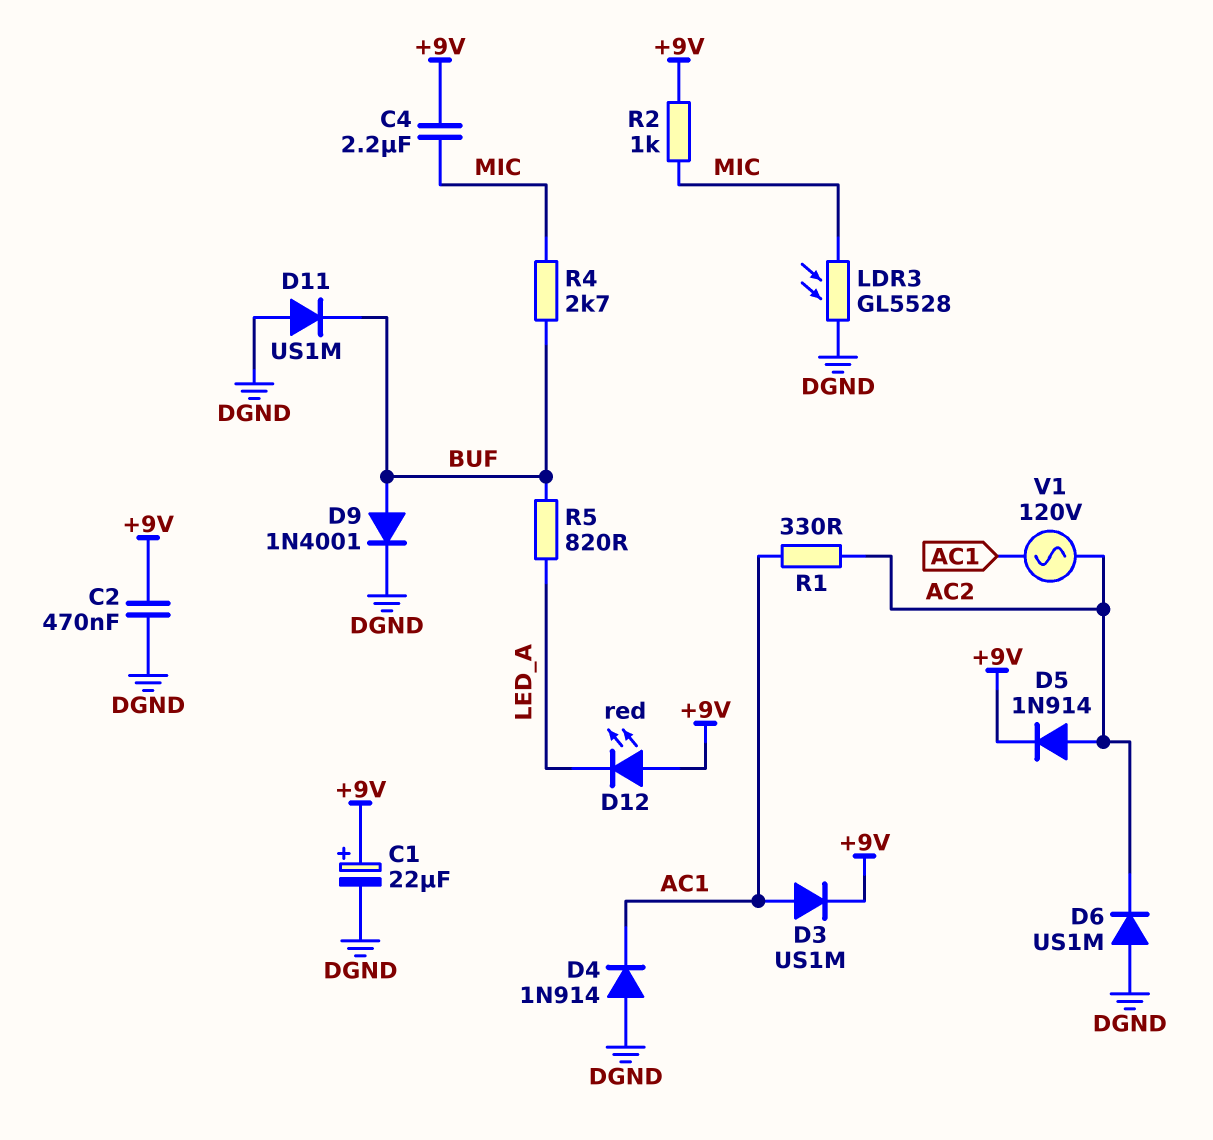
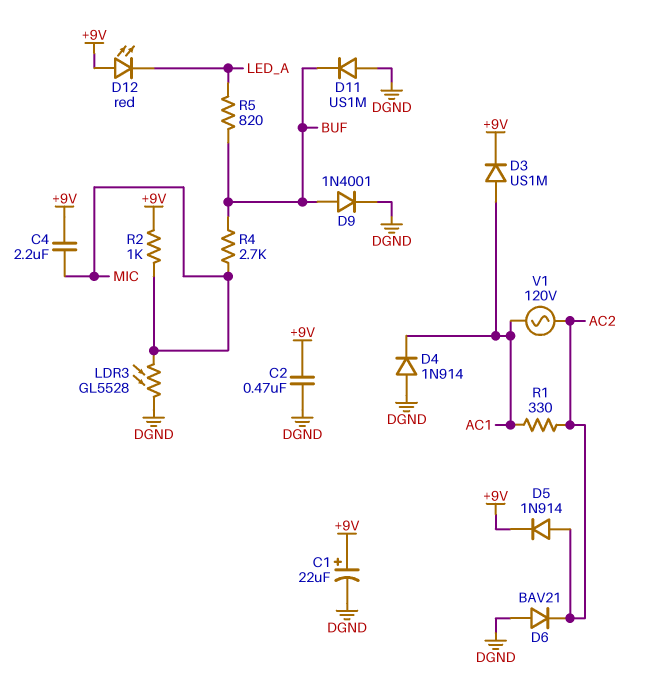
D6: diode US1M (A DGND, K AC2) -> diode BAV21 (A DGND, K AC2)

